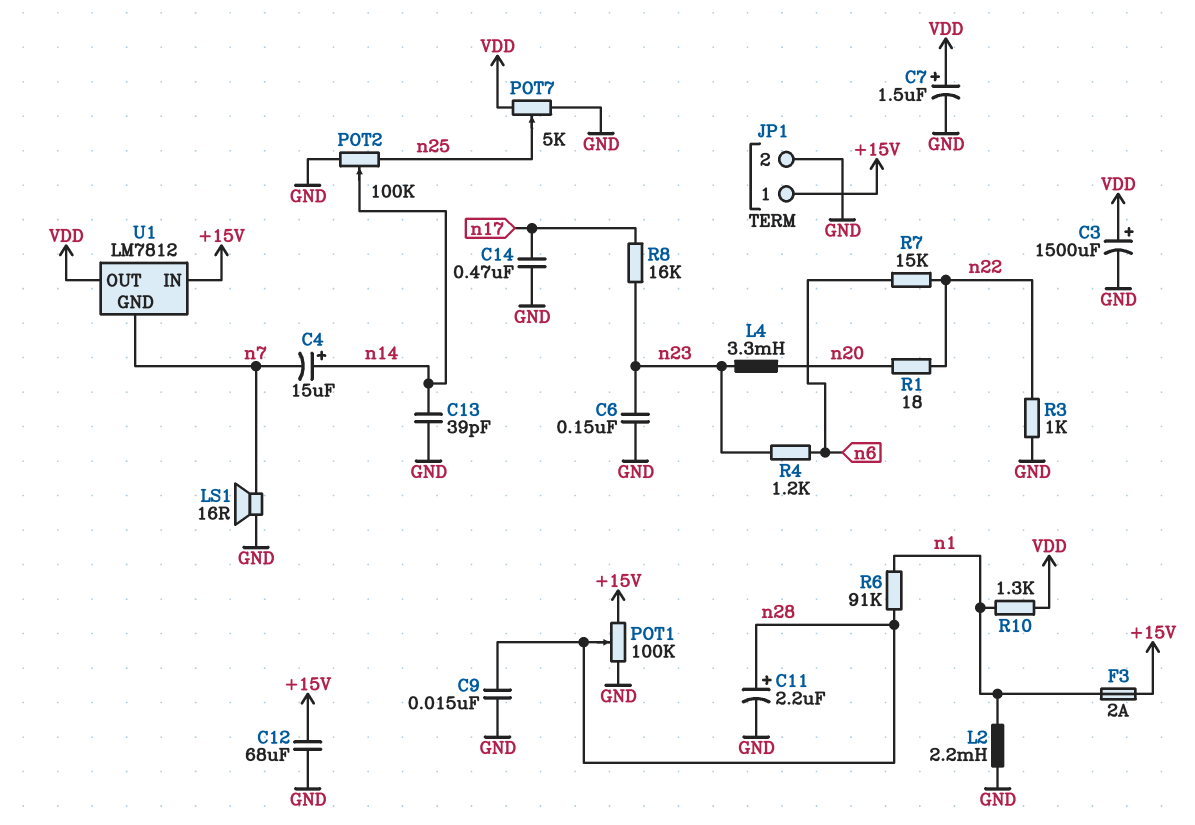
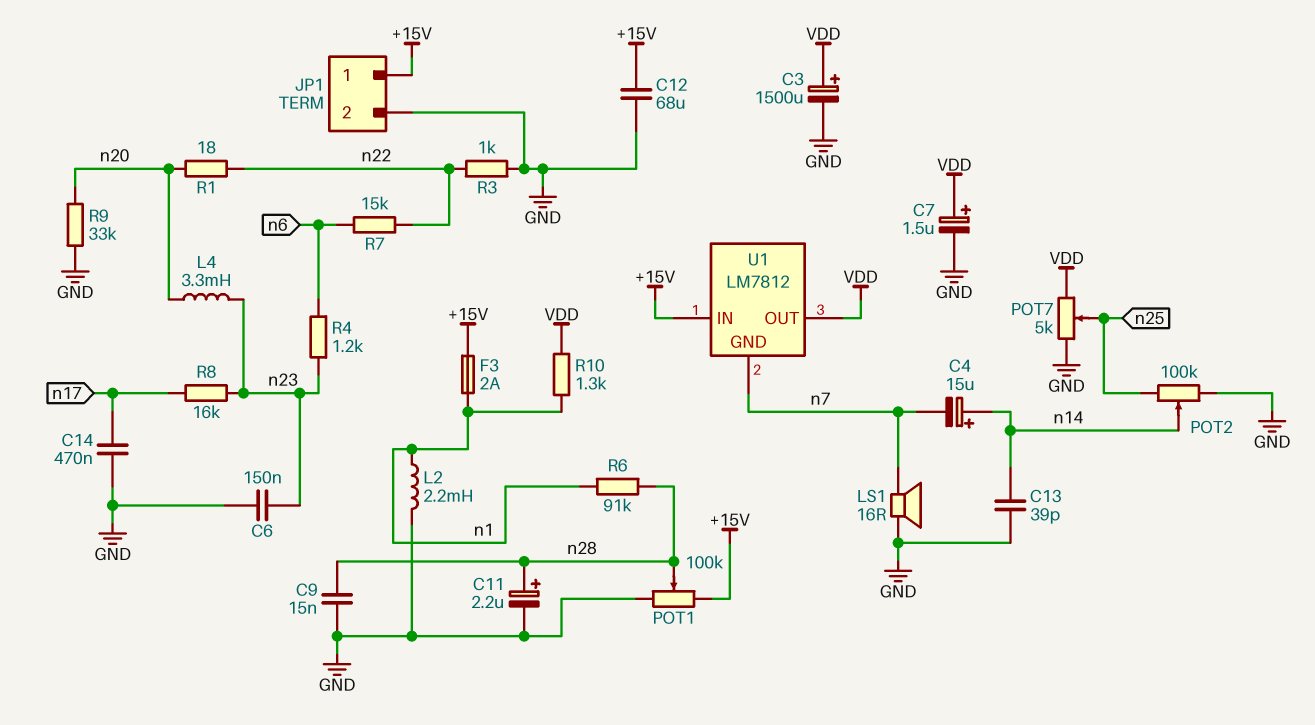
R9: none -> 33k (GND, n20)

